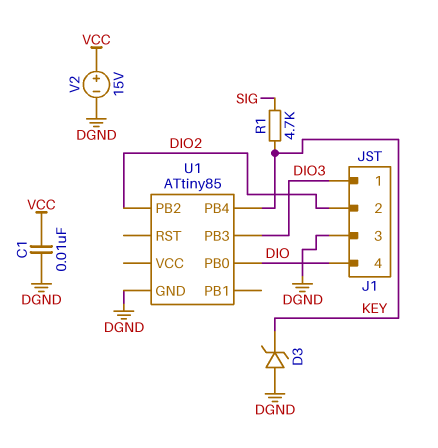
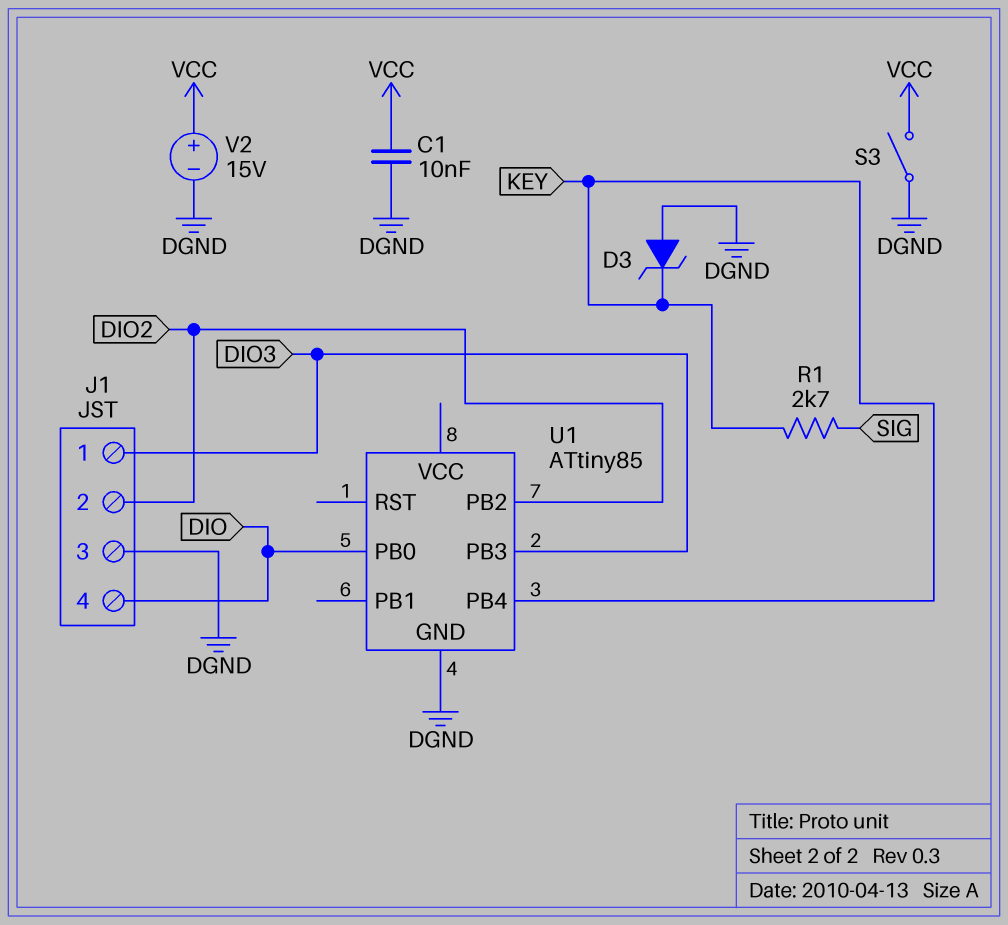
R1: 4.7k (KEY, SIG) -> 2.7k (KEY, SIG)
S3: none -> switch (DGND, VCC)

